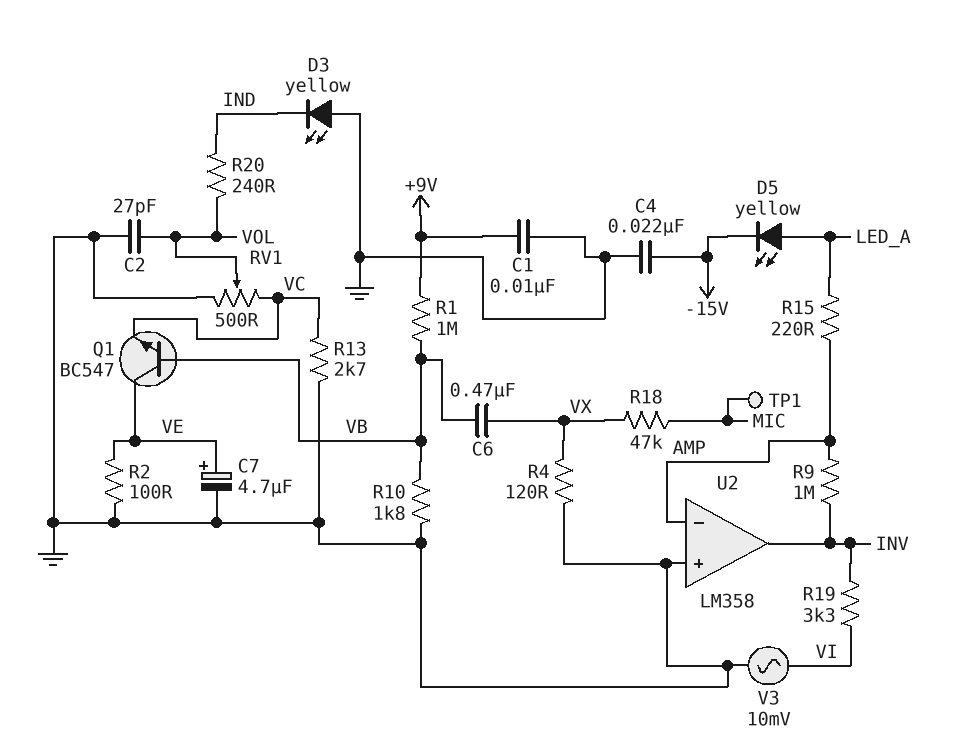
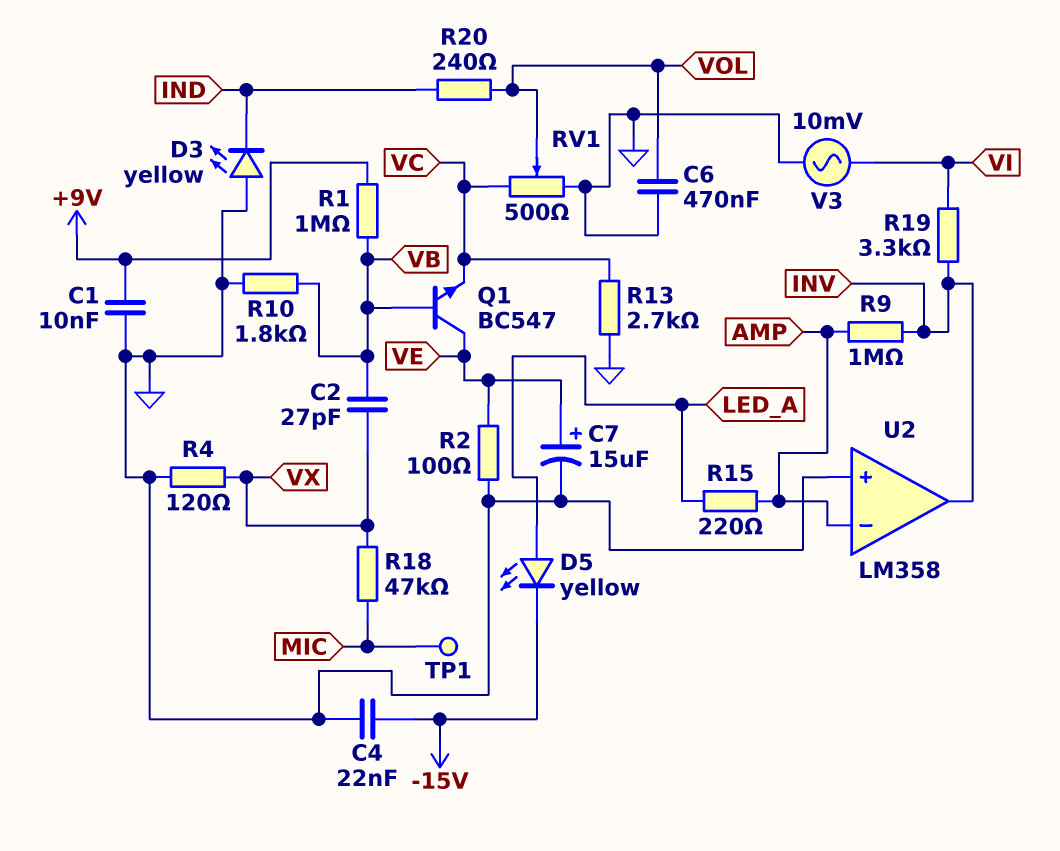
C2: 27pF (GND, VOL) -> 27pF (VB, VX)
C6: 470nF (VB, VX) -> 470nF (GND, VOL)
C7: 4.7uF (plus VE, minus GND) -> 15uF (plus VE, minus GND)

